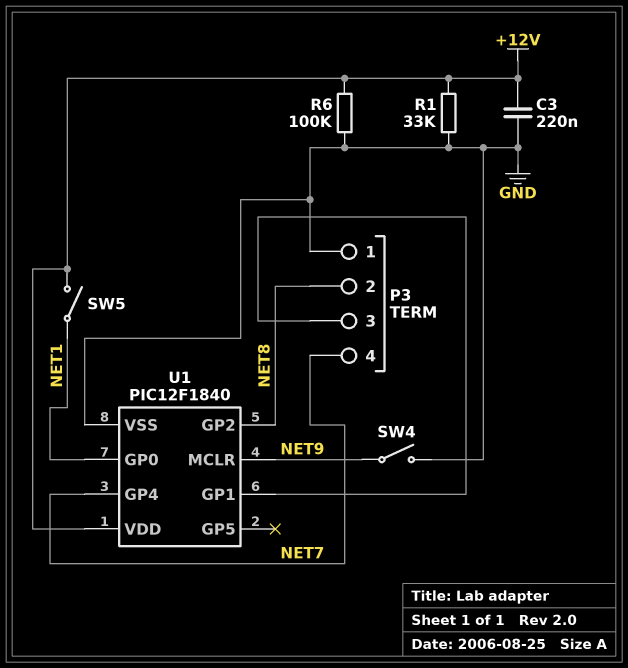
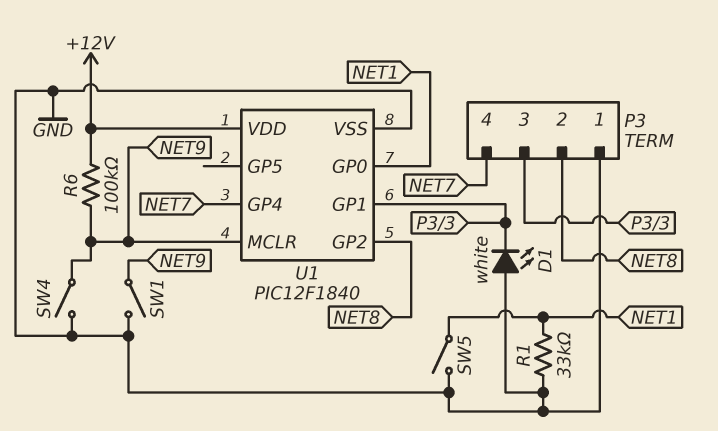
C3: 220nF (+12V, GND) -> none
D1: none -> LED white (A GND, K P3/3)
R1: 33k (+12V, GND) -> 33k (GND, NET1)
R6: 100k (+12V, GND) -> 100k (+12V, NET9)
SW1: none -> switch (GND, NET9)
SW5: switch (+12V, NET1) -> switch (GND, NET1)

